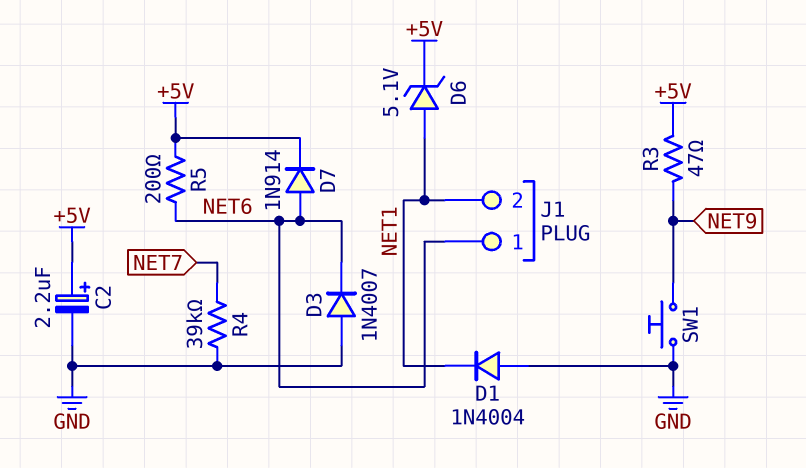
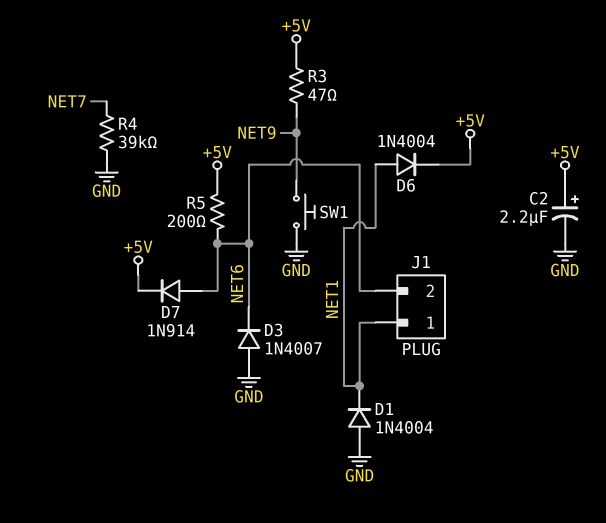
D6: zener 5.1V (A NET1, K +5V) -> diode 1N4004 (A NET1, K +5V)
J1 pin 1: NET6 -> NET1
J1 pin 2: NET1 -> NET6

